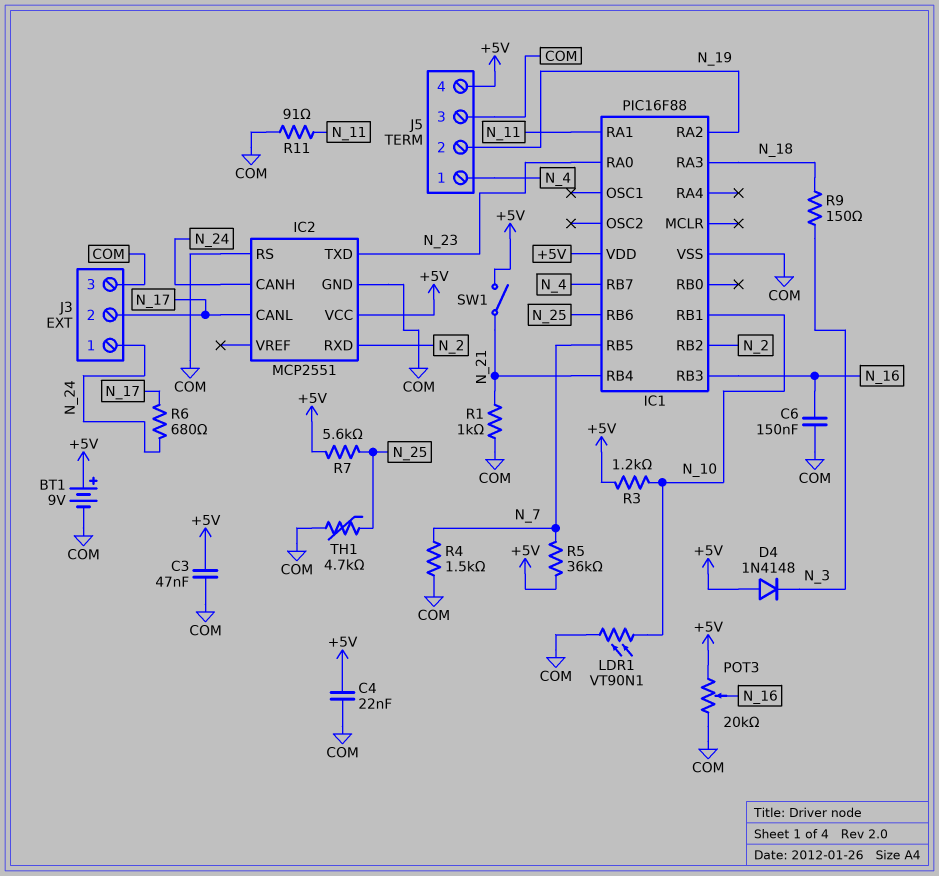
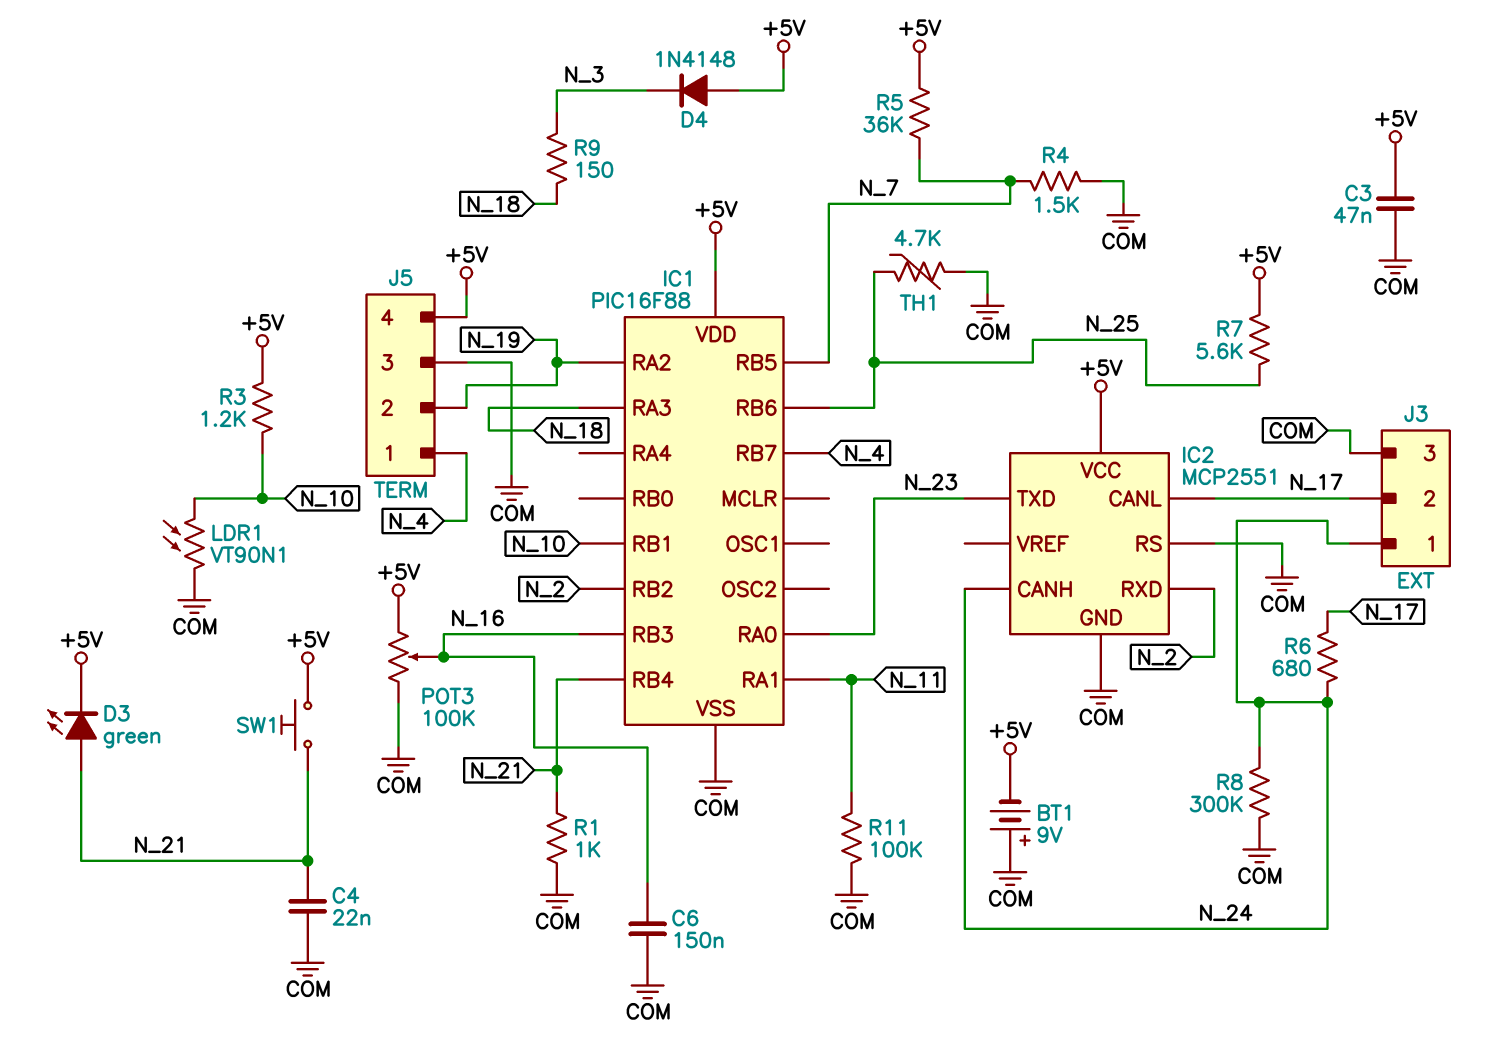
BT1: 9V (plus +5V, minus COM) -> 9V (plus COM, minus +5V)
C4: 22nF (+5V, COM) -> 22nF (COM, N_21)
D3: none -> LED green (A N_21, K +5V)
POT3: 20k (+5V, COM, wiper N_16) -> 100k (+5V, COM, wiper N_16)
R8: none -> 300k (COM, N_24)
R11: 91 (COM, N_11) -> 100k (COM, N_11)
SW1: switch (+5V, N_21) -> button (+5V, N_21)

